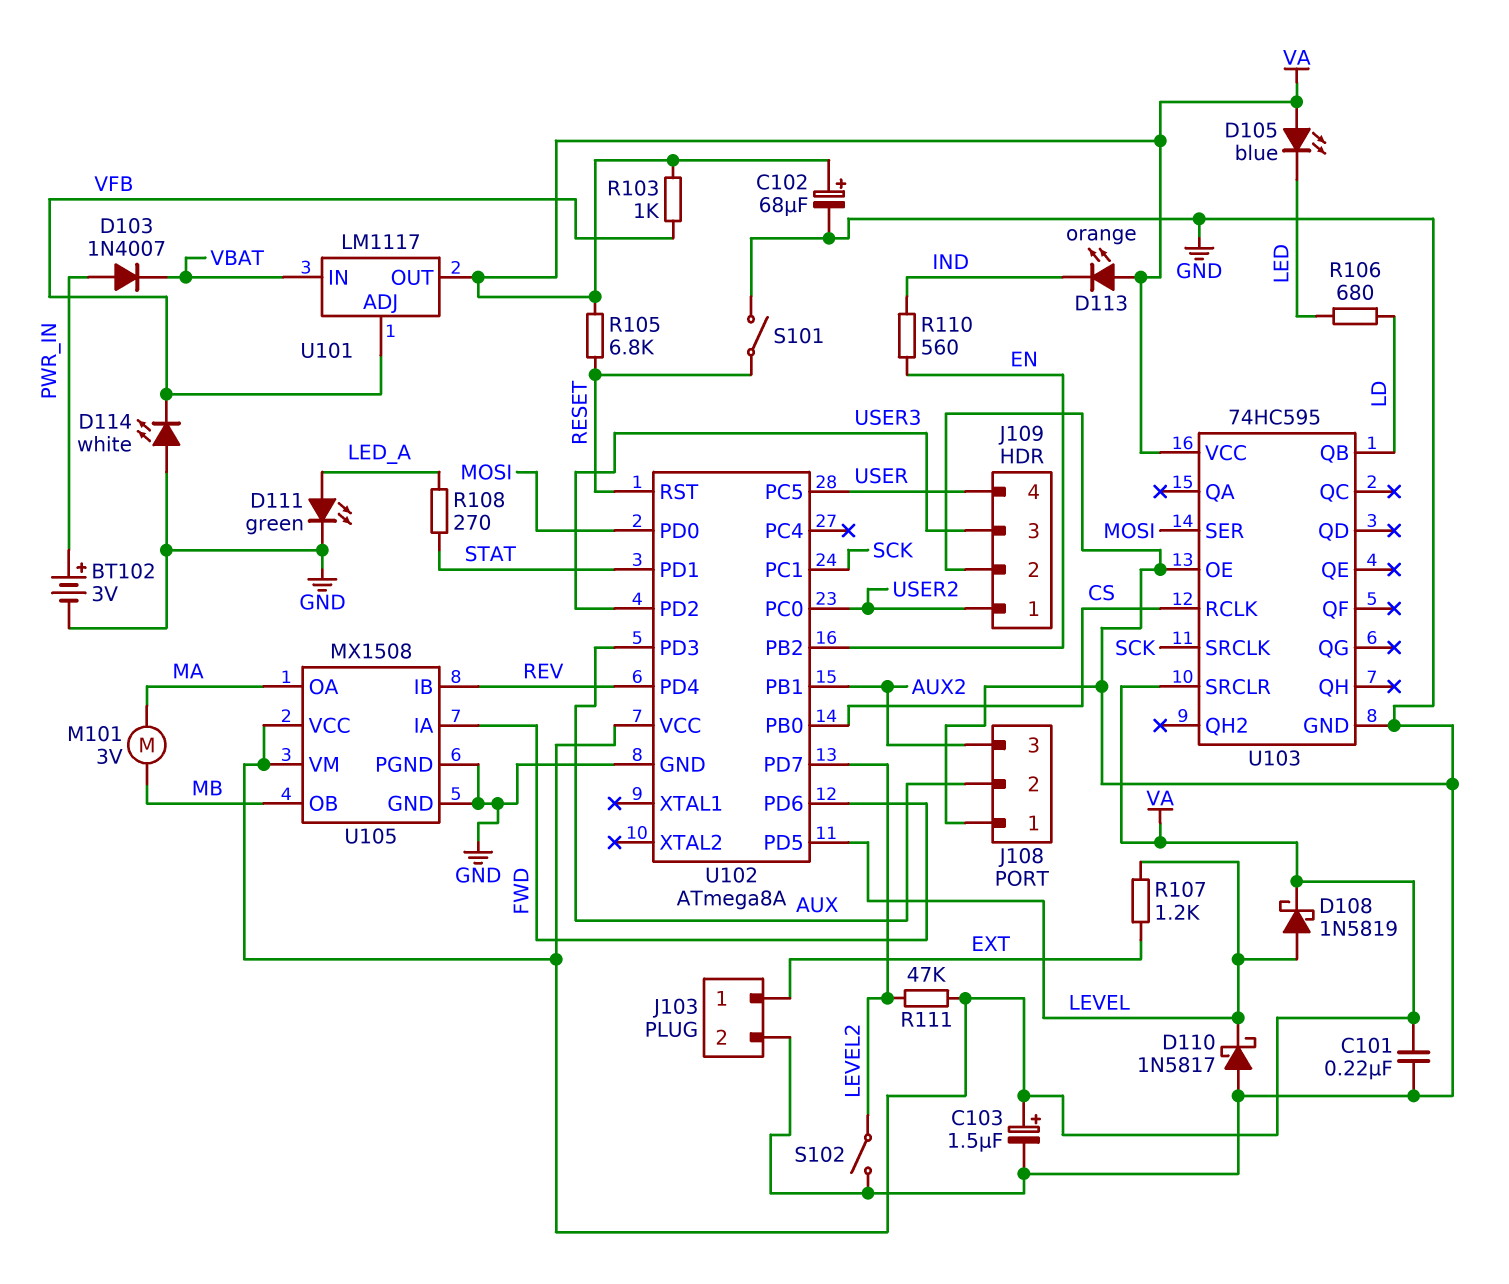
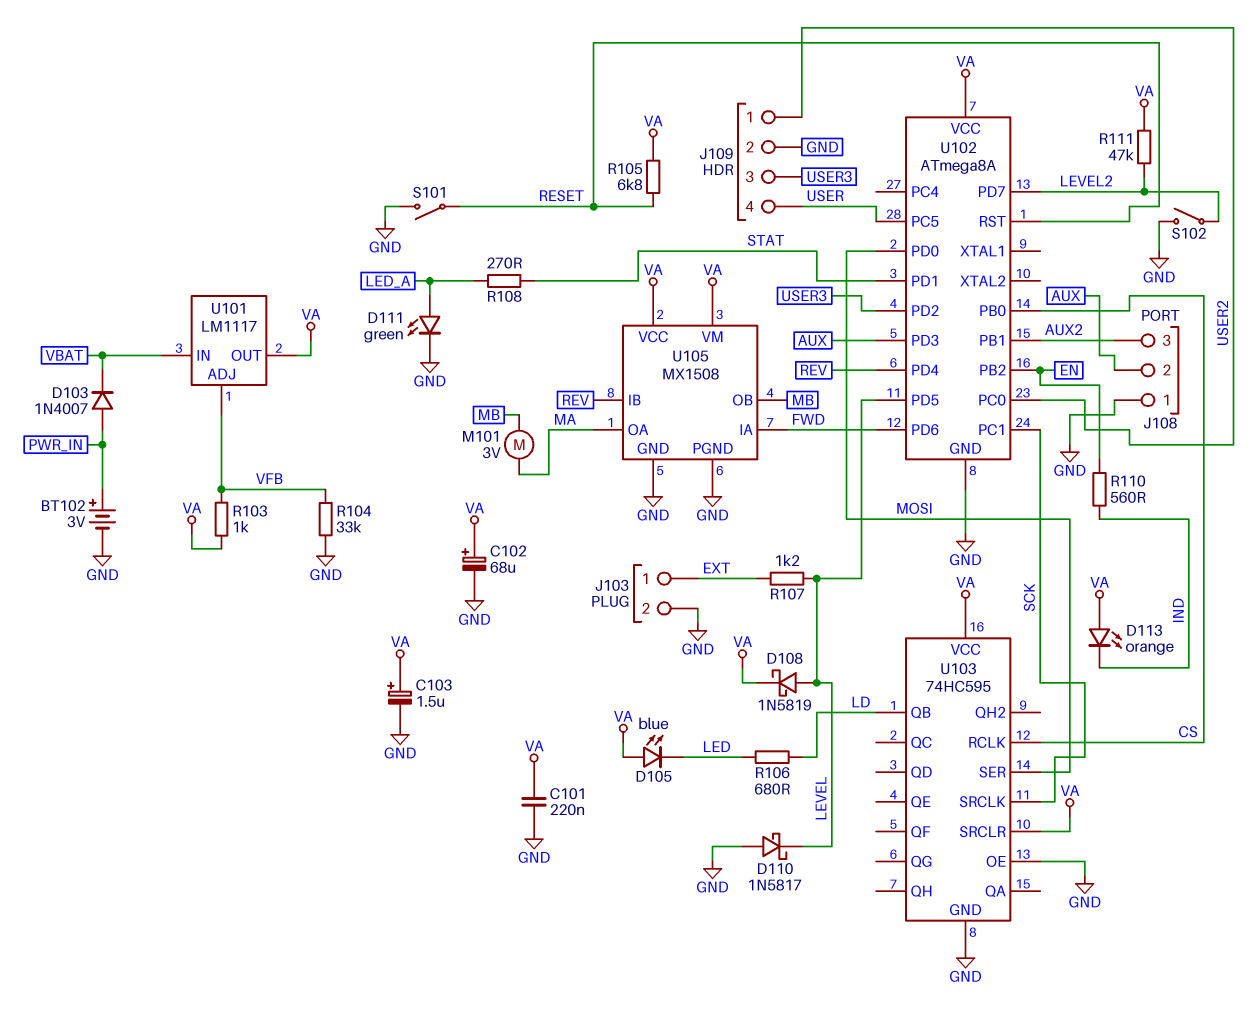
D114: LED white (A GND, K VFB) -> none
R104: none -> 33k (GND, VFB)

